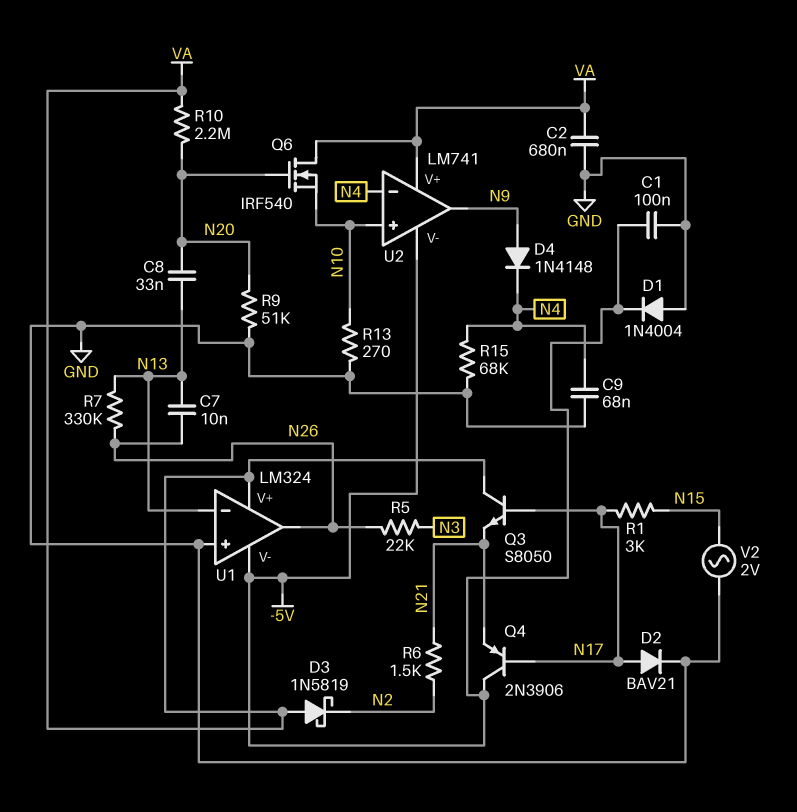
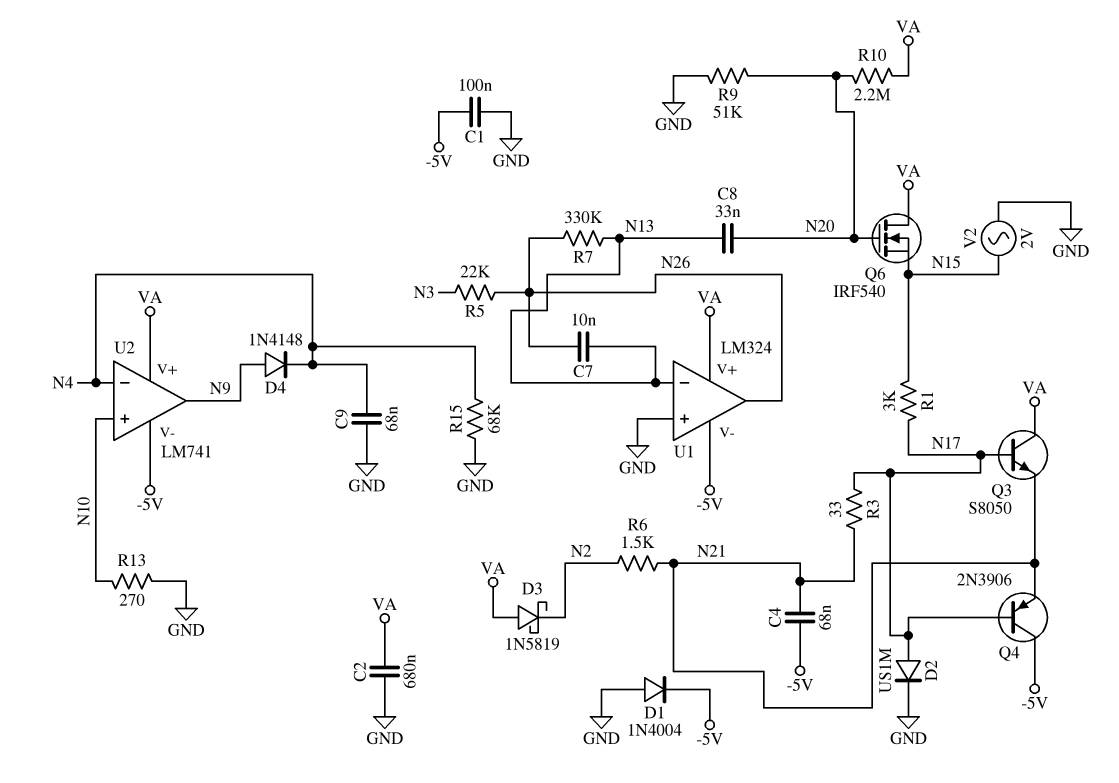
C4: none -> 68nF (-5V, N21)
D2: diode BAV21 (A N17, K GND) -> diode US1M (A N17, K GND)
Q6: NMOS IRF540 (G N20, D VA, S N10) -> NMOS IRF540 (G N20, D VA, S N15)
R3: none -> 33 (N17, N21)

